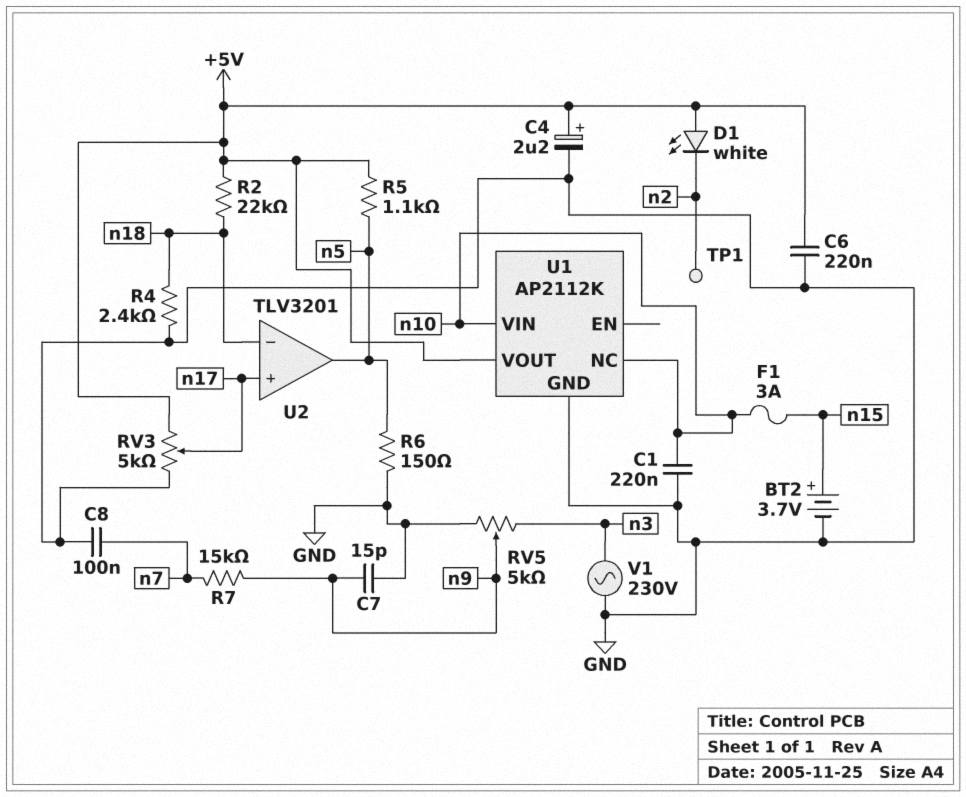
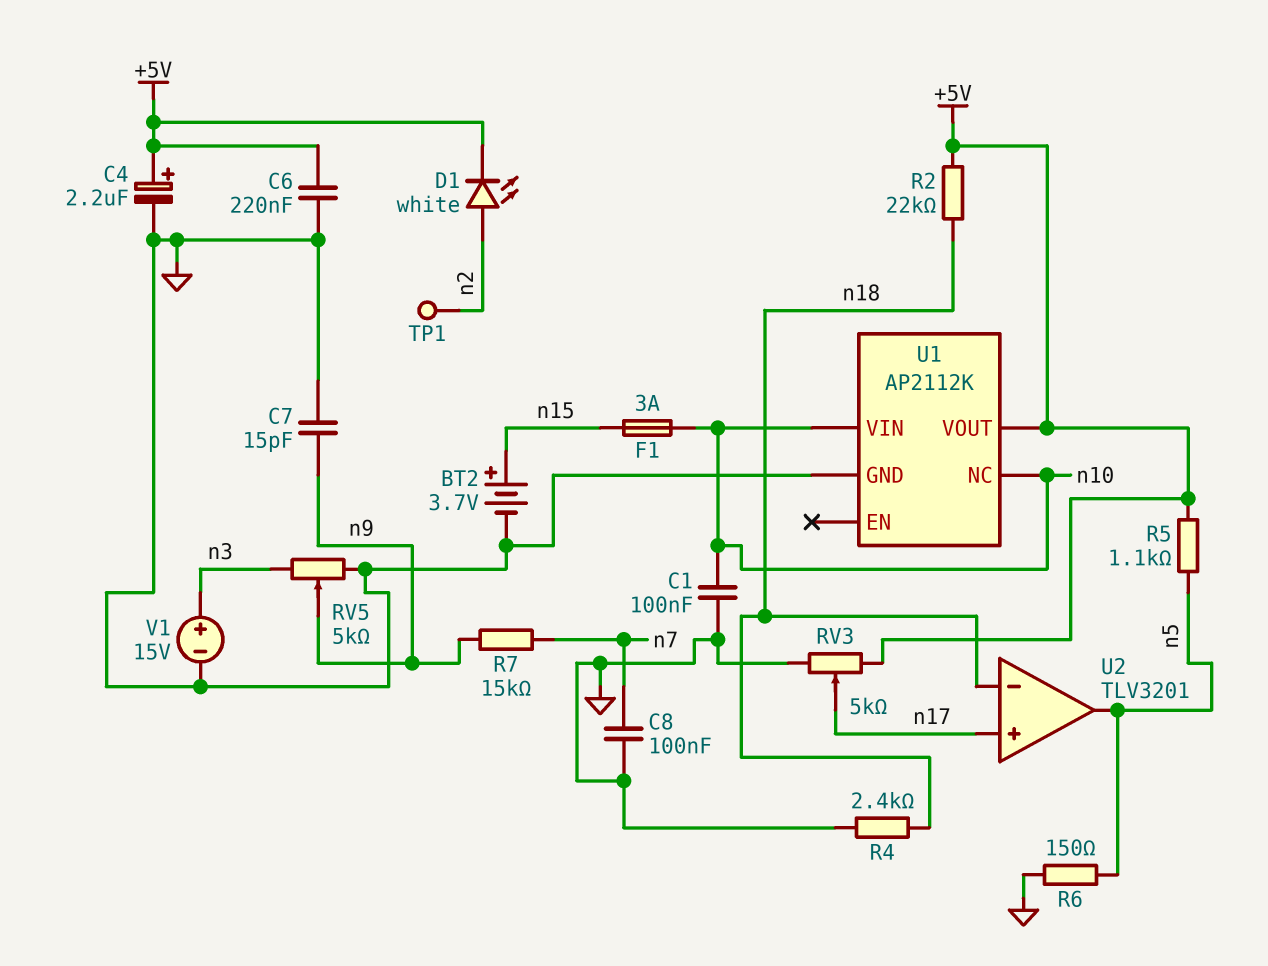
C1: 220nF (GND, n10) -> 100nF (GND, n10)
D1: LED white (A +5V, K n2) -> LED white (A n2, K +5V)
V1: AC 230V (GND, n3) -> 15V (plus n3, minus GND)

